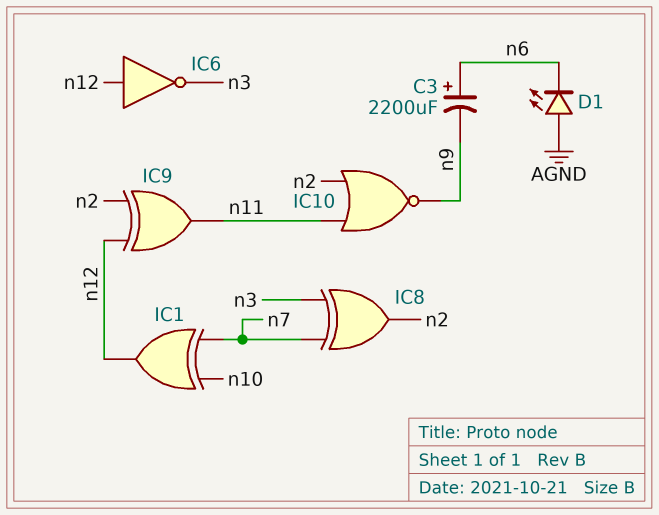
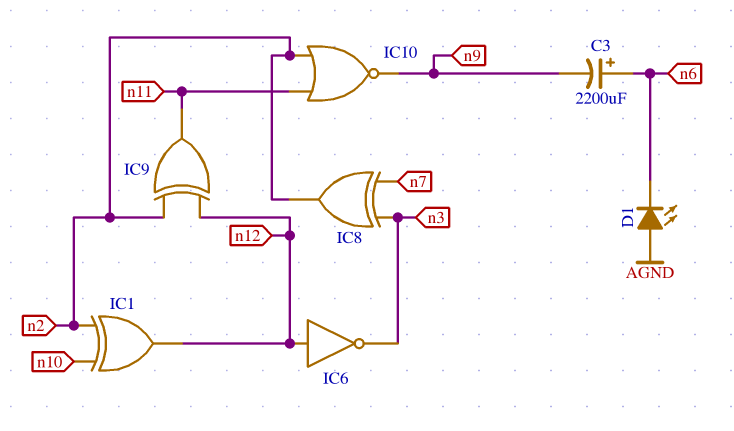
IC1: XOR (in n7, in n10, out n12) -> XOR (in n2, in n10, out n12)

